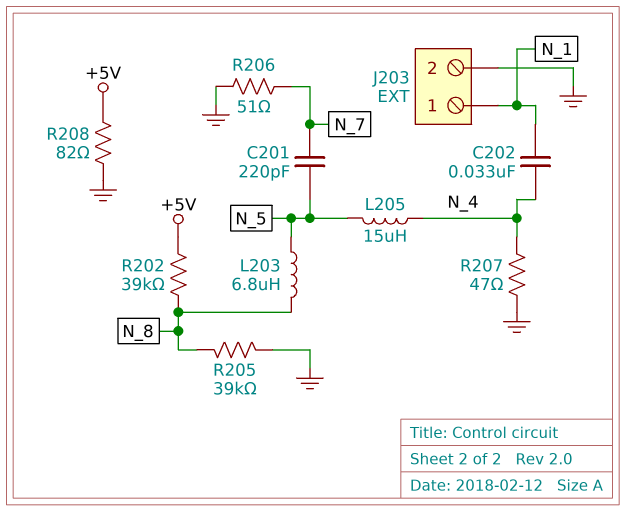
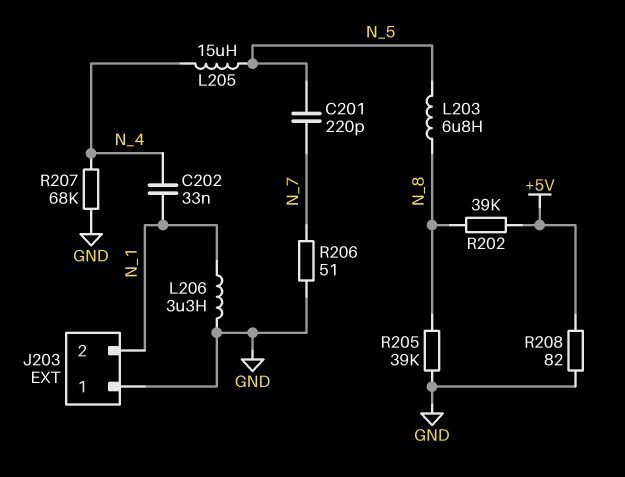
J203 pin 1: N_1 -> GND
J203 pin 2: GND -> N_1
L206: none -> 3.3uH (GND, N_1)
R207: 47 (GND, N_4) -> 68k (GND, N_4)

